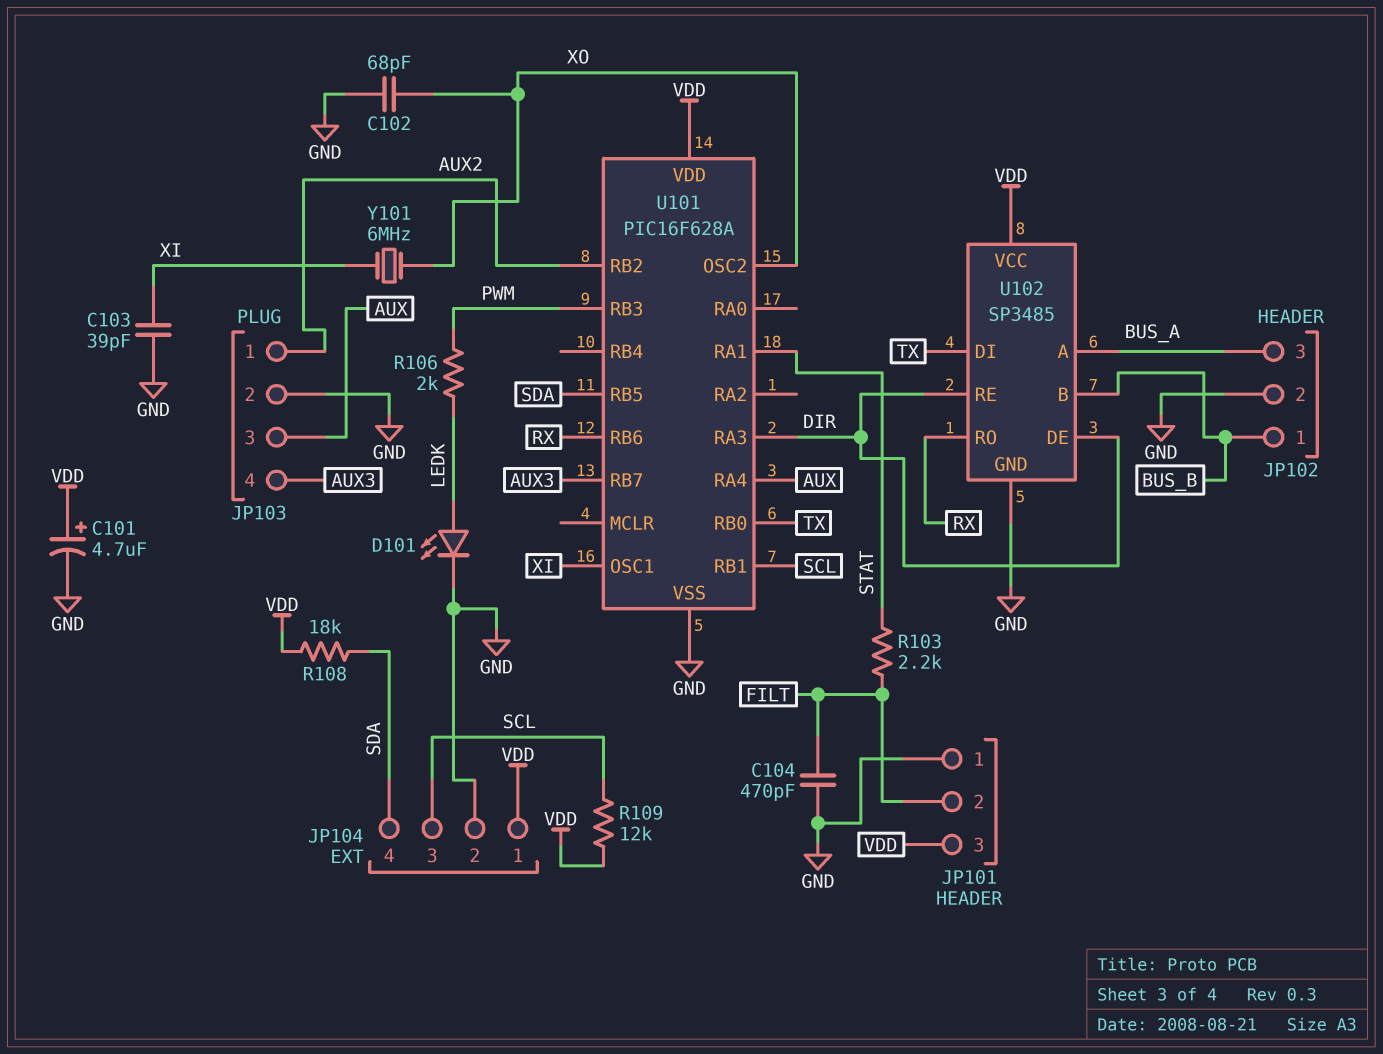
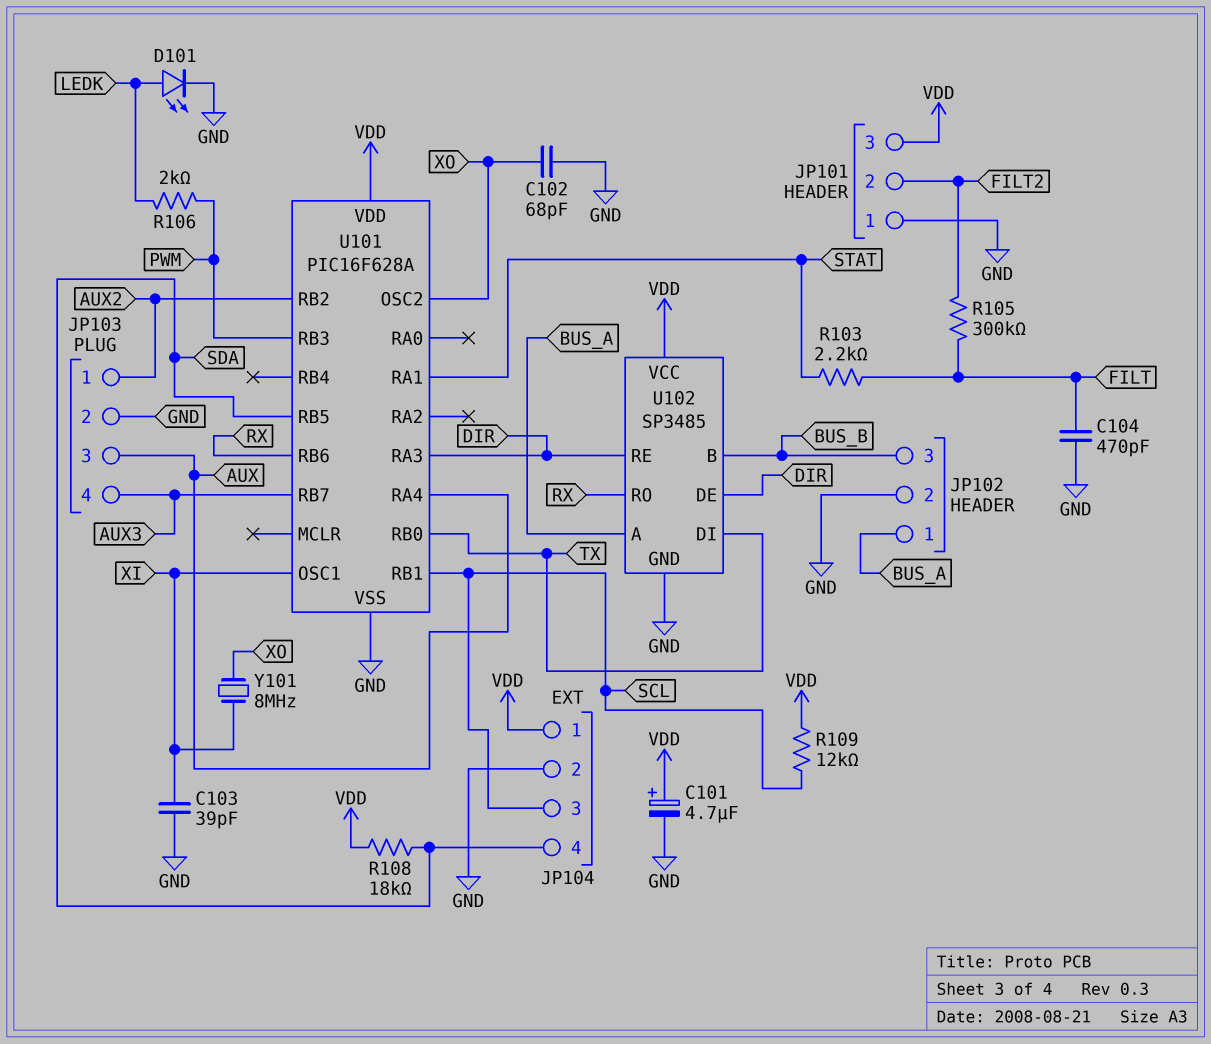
JP101 pin 2: FILT -> FILT2
JP102 pin 1: BUS_B -> BUS_A
JP102 pin 3: BUS_A -> BUS_B
R105: none -> 300k (FILT, FILT2)
Y101: 6MHz (XI, XO) -> 8MHz (XI, XO)

